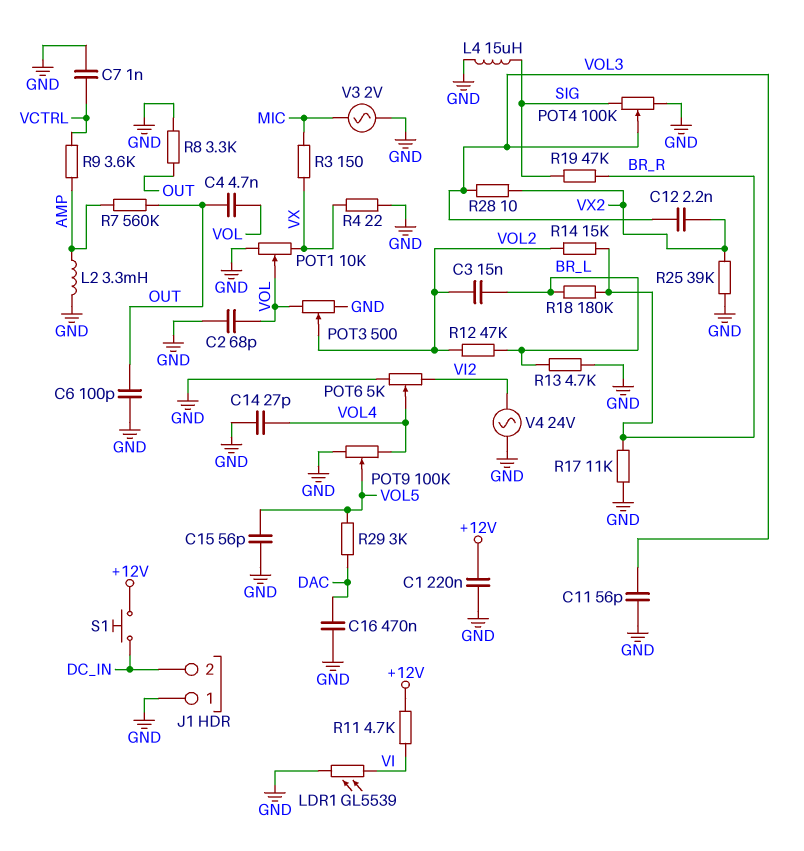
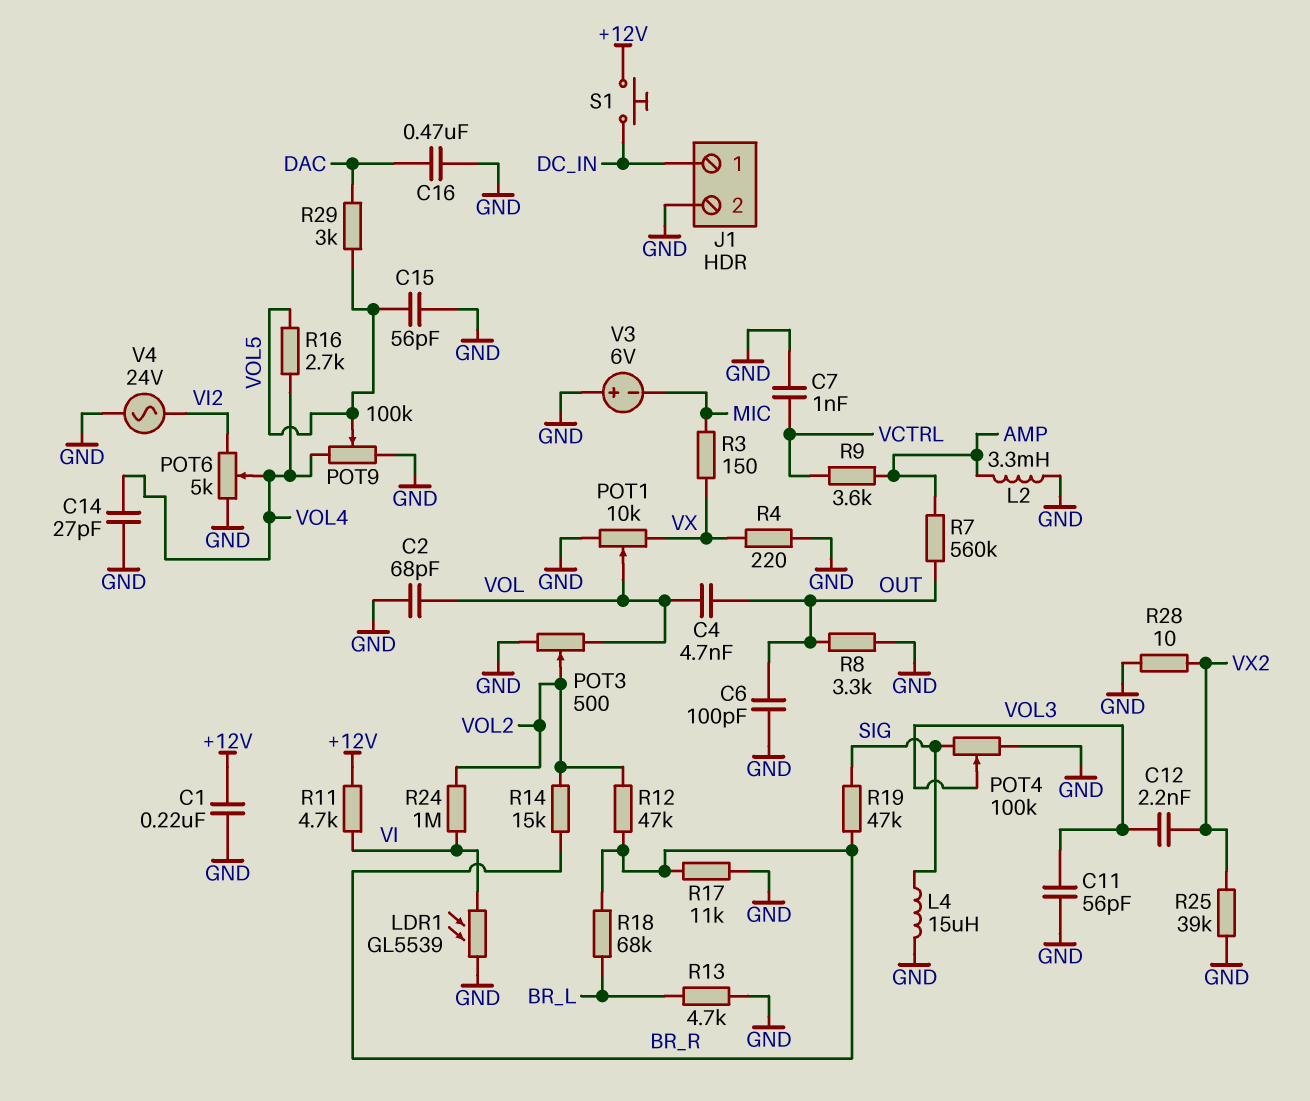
C3: 15nF (BR_L, VOL2) -> none
J1 pin 1: GND -> DC_IN
J1 pin 2: DC_IN -> GND
R4: 22 (GND, VX) -> 220 (GND, VX)
R12: 47k (BR_L, VOL2) -> 47k (BR_R, VOL2)
R16: none -> 2.7k (VOL4, VOL5)
R18: 180k (BR_L, BR_R) -> 68k (BR_L, BR_R)
R24: none -> 1M (VI, VOL2)
R28: 10 (VOL3, VX2) -> 10 (GND, VX2)
V3: AC 2V (GND, MIC) -> 6V (plus GND, minus MIC)

